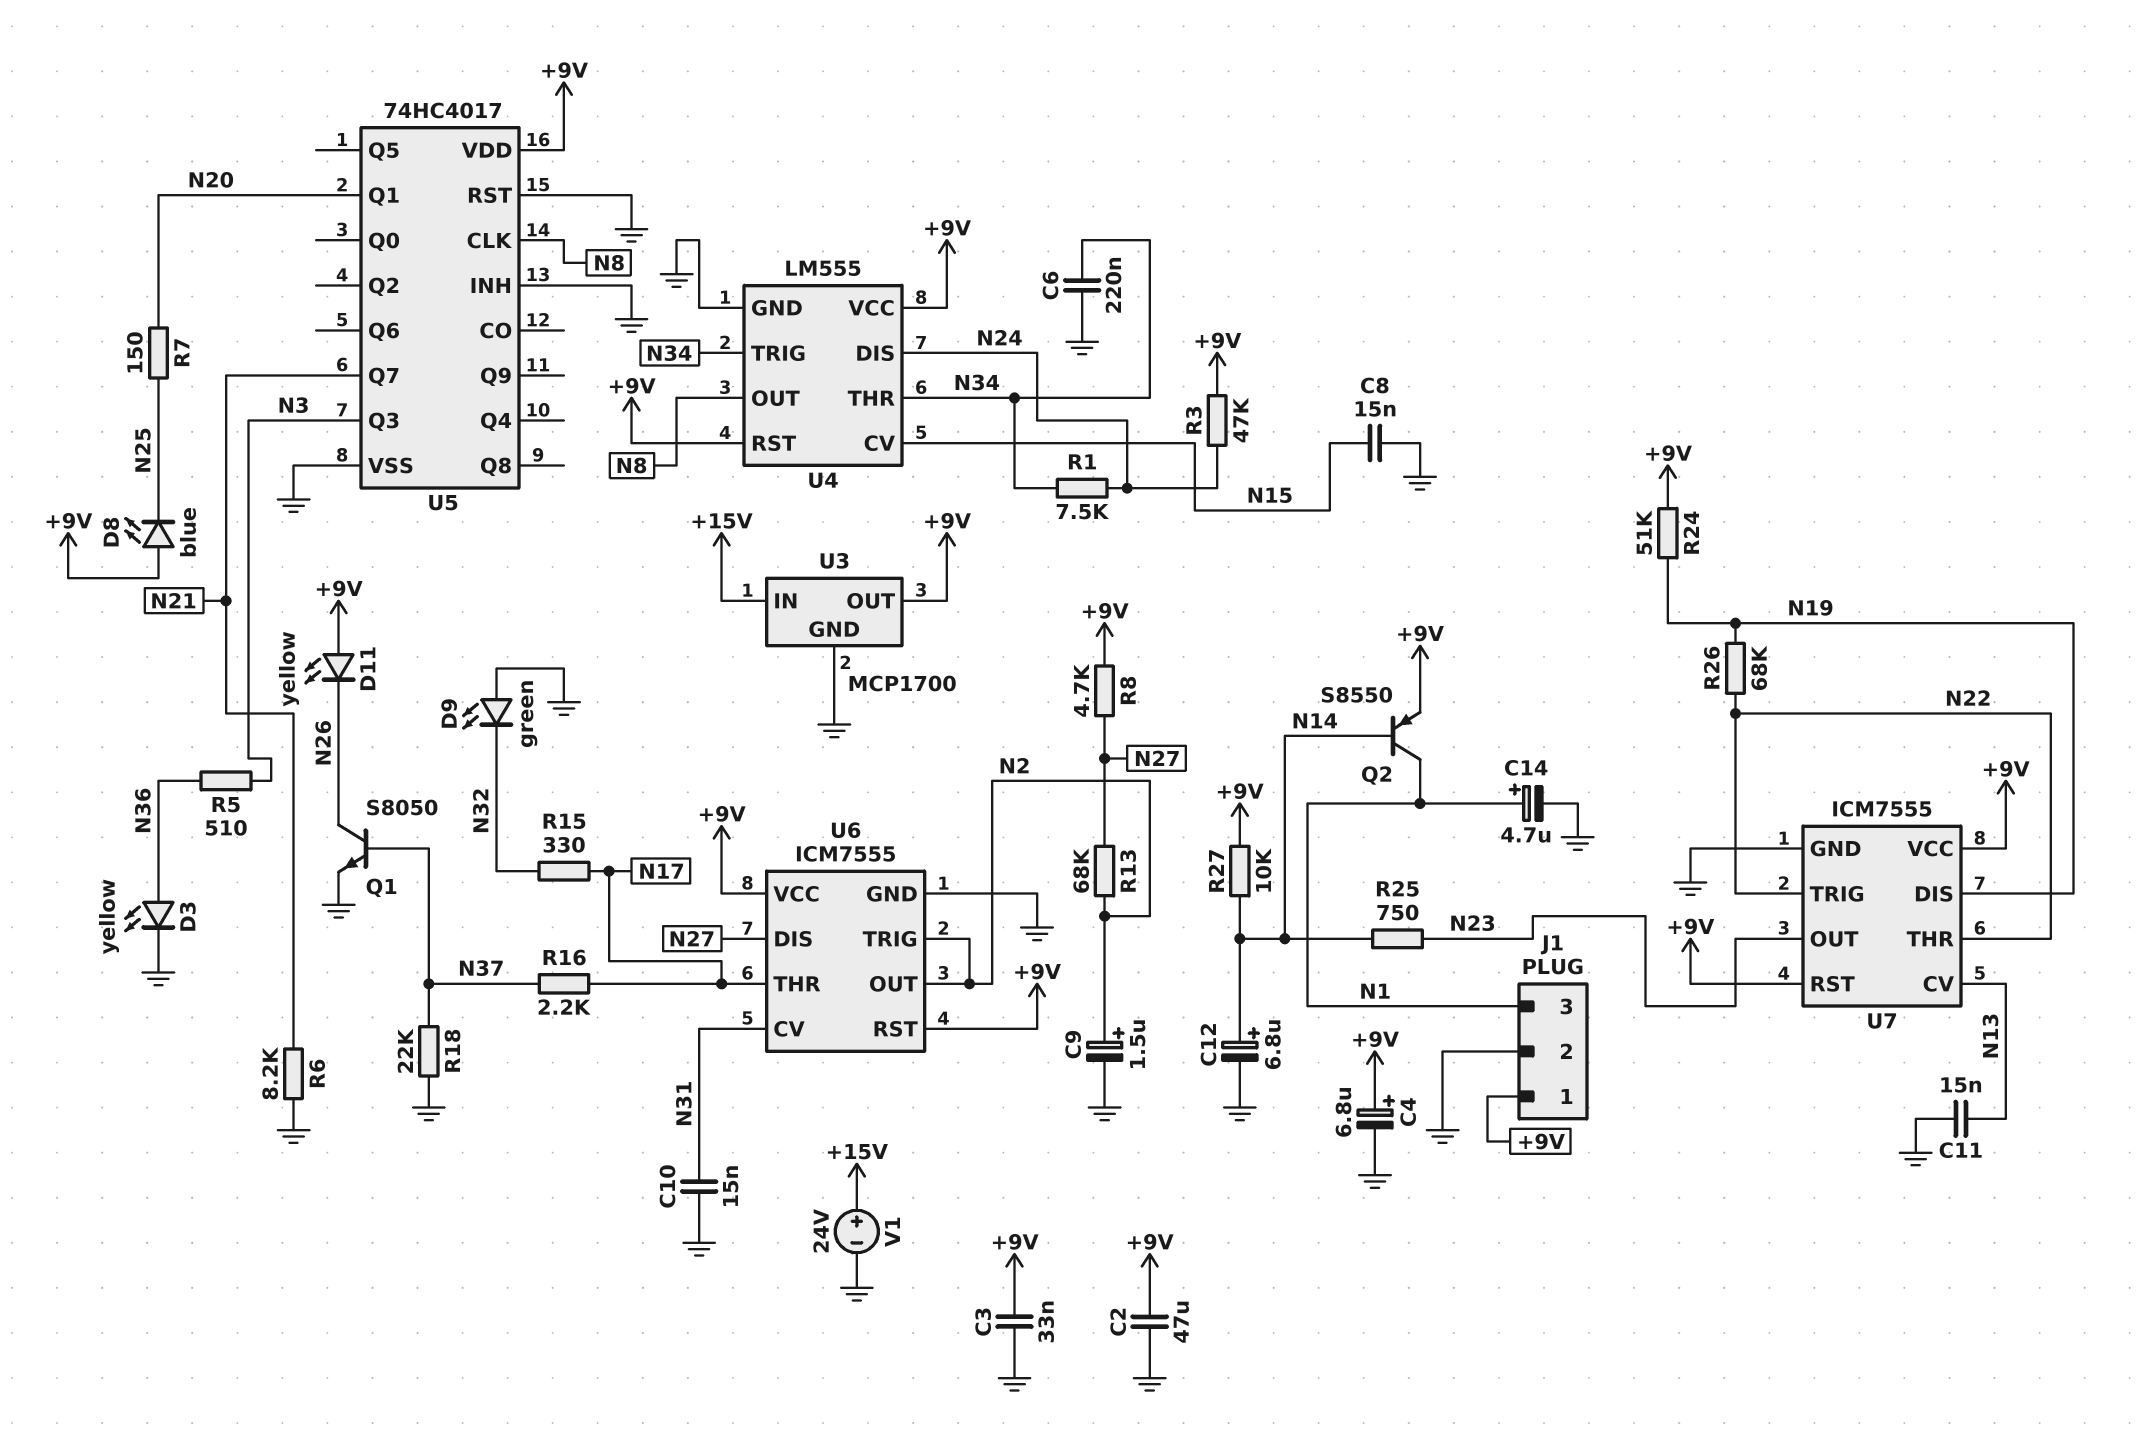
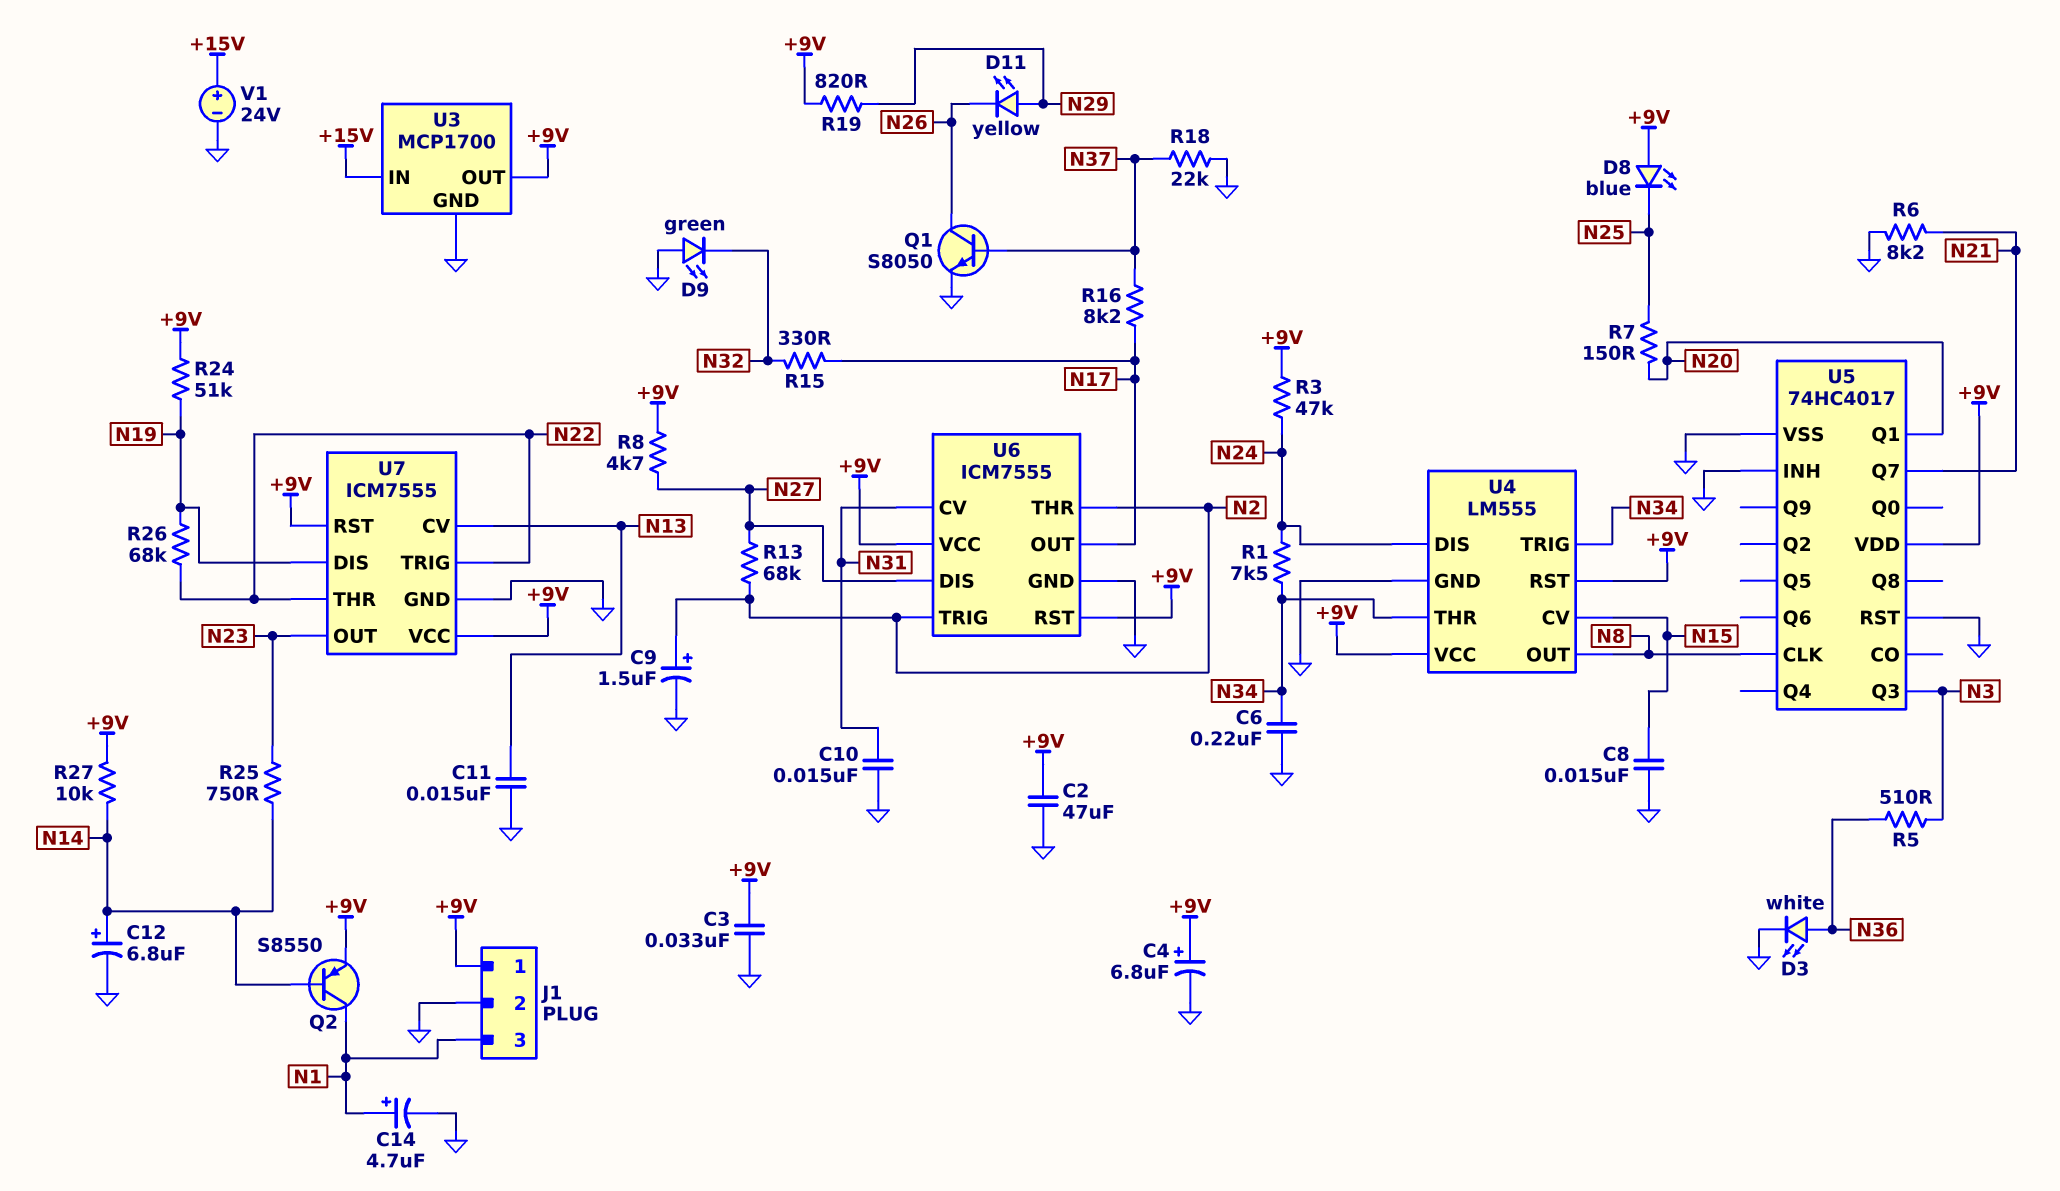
D3: LED yellow (A N36, K GND) -> LED white (A N36, K GND)
D11: LED yellow (A +9V, K N26) -> LED yellow (A N29, K N26)
R16: 2.2k (N17, N37) -> 8.2k (N17, N37)
R19: none -> 820 (+9V, N29)
U6 pin OUT: N2 -> N17
U6 pin THR: N17 -> N2

